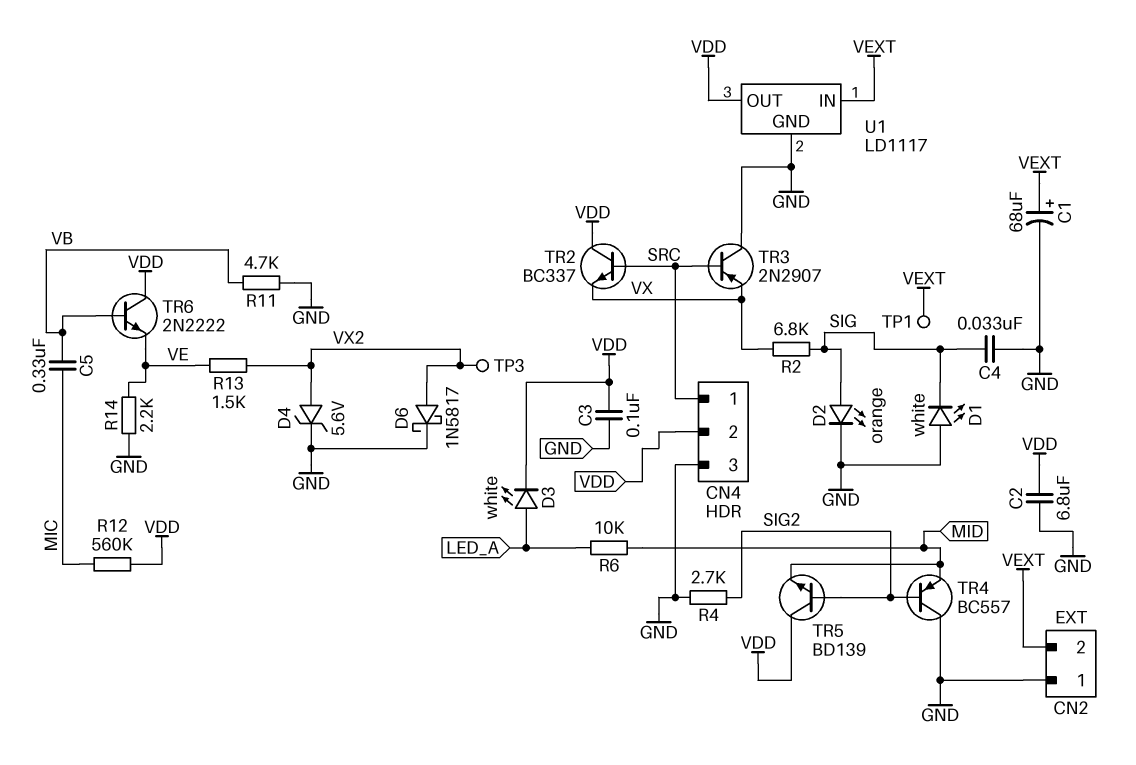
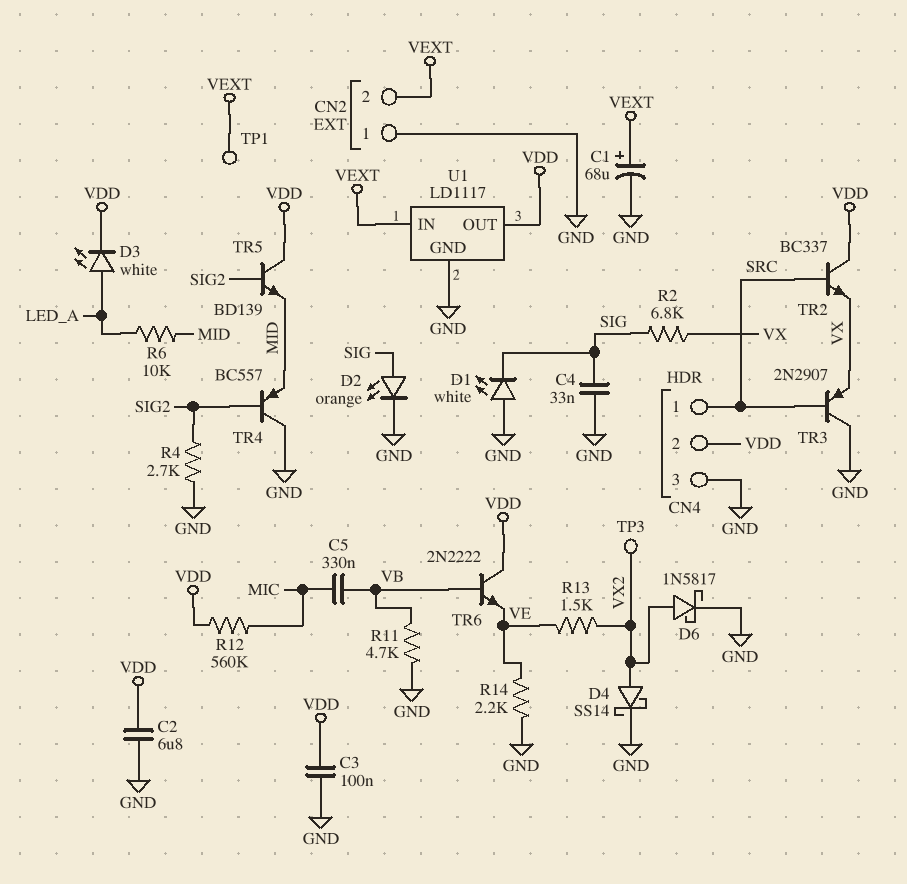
D4: zener 5.6V (A VX2, K GND) -> schottky SS14 (A VX2, K GND)

